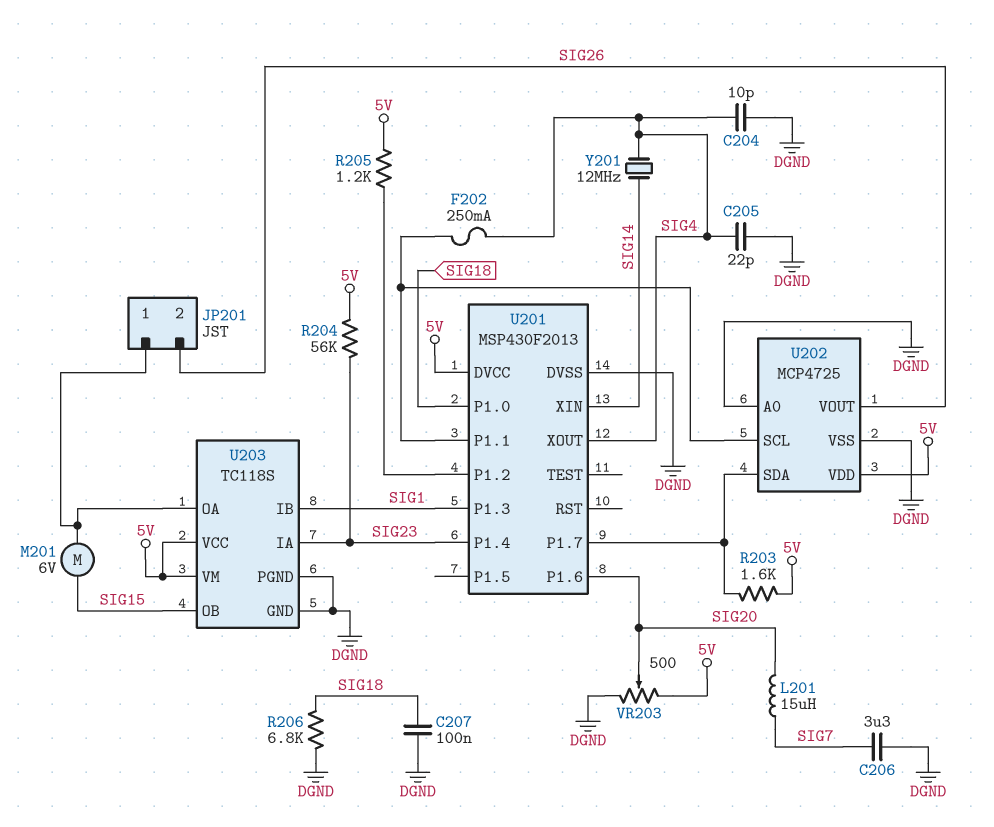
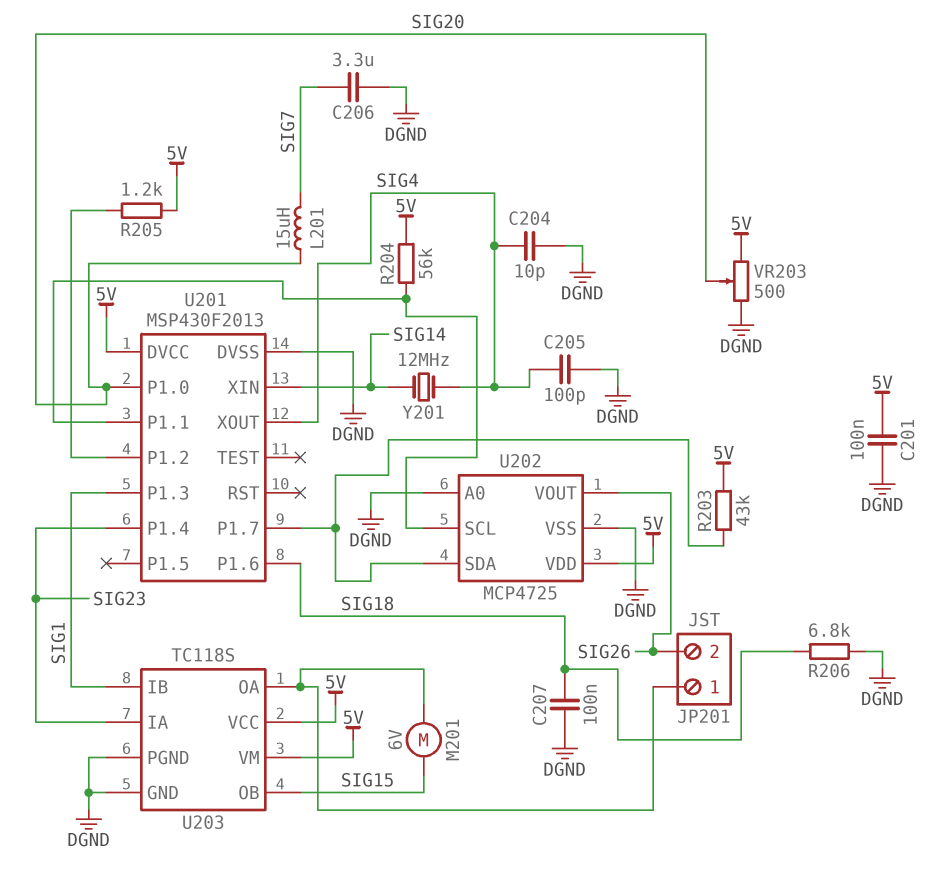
C201: none -> 100nF (5V, DGND)
C205: 22pF (DGND, SIG4) -> 100pF (DGND, SIG4)
F202: 250mA (SIG4, U201/P1.1) -> none
R203: 1.6k (5V, U201/P1.7) -> 43k (5V, U201/P1.7)
R204: 56k (5V, SIG23) -> 56k (5V, U201/P1.1)
U201 pin P1.0: SIG18 -> SIG20
U201 pin P1.6: SIG20 -> SIG18

